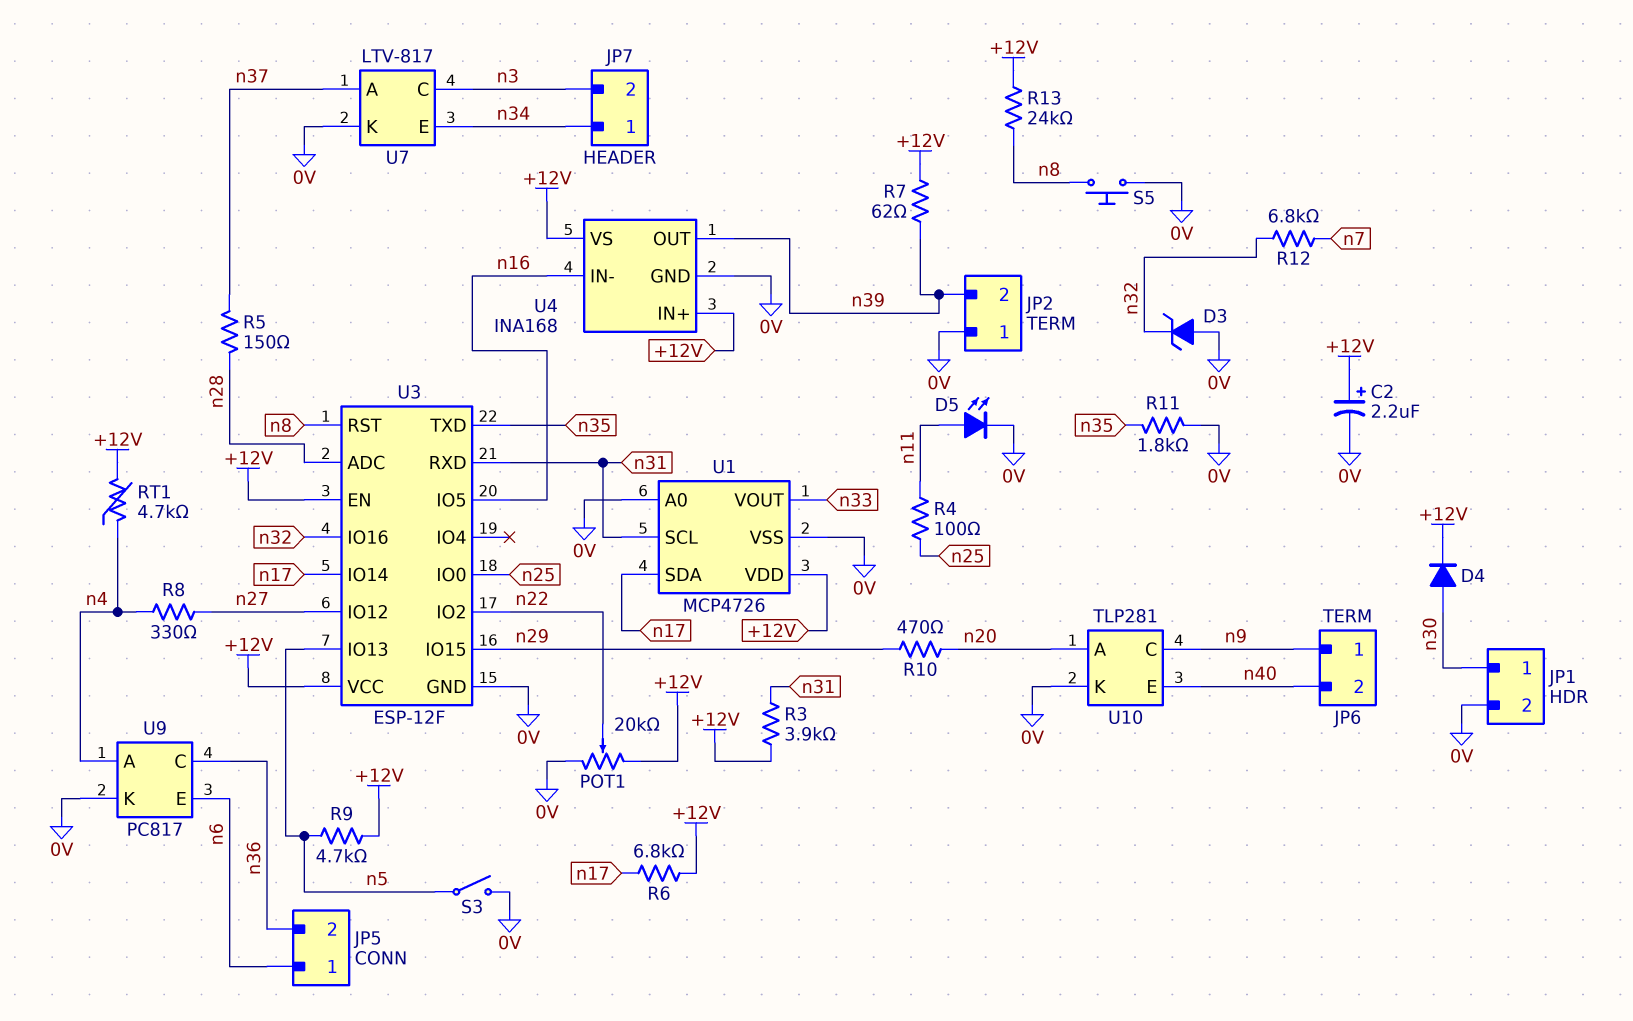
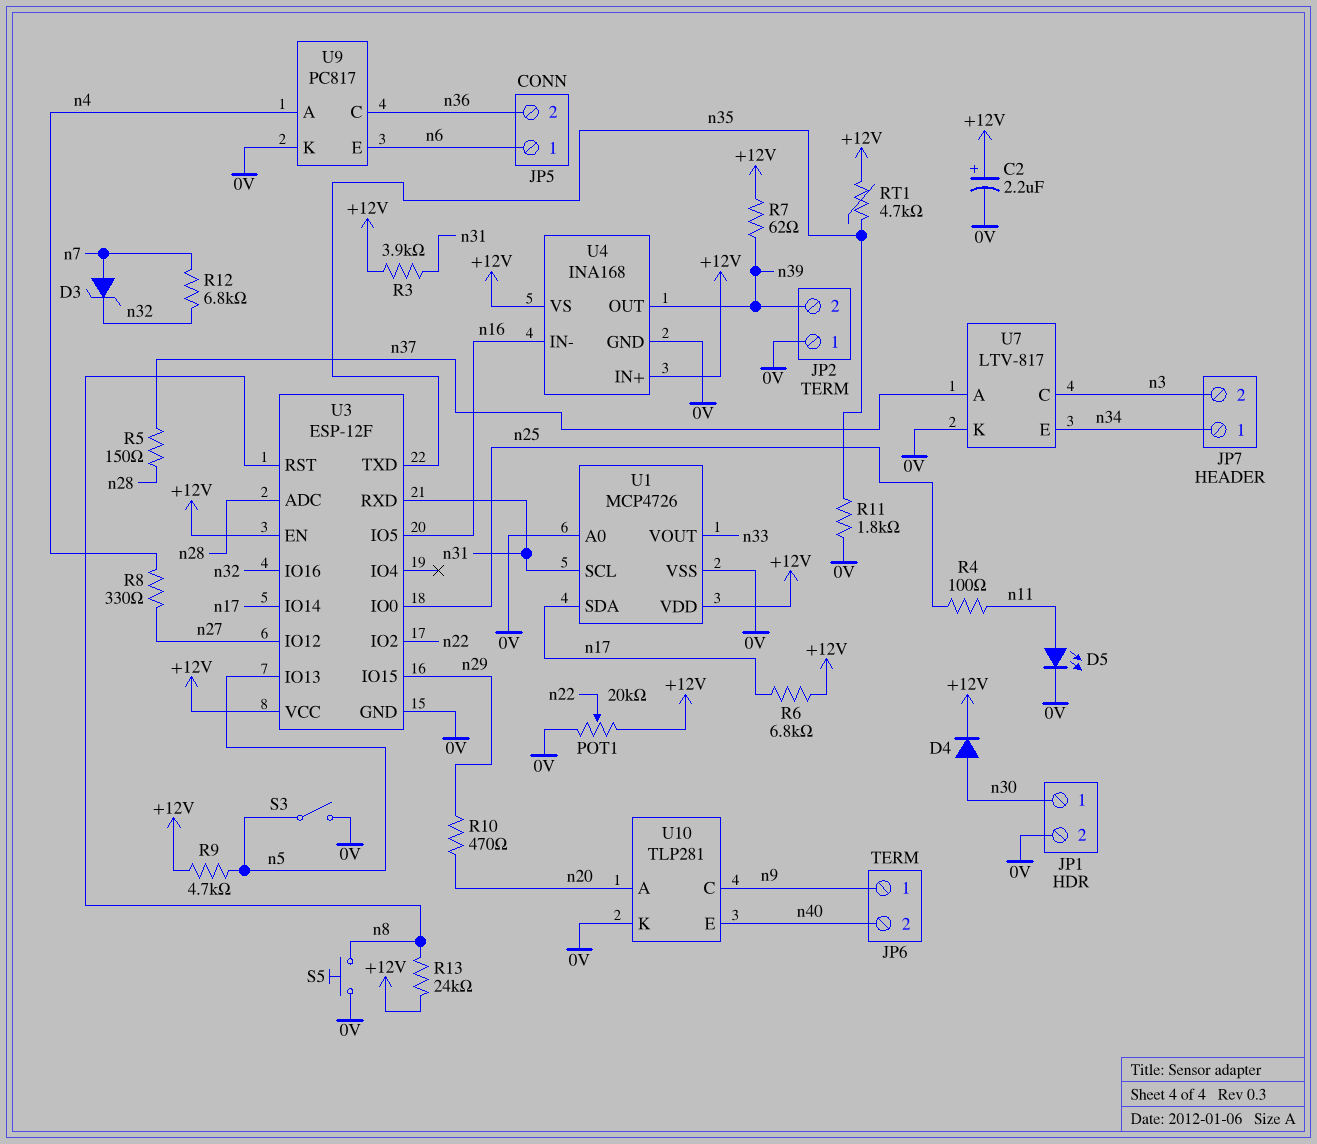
D3: zener (A 0V, K n32) -> zener (A n7, K n32)
RT1: 4.7k (+12V, n4) -> 4.7k (+12V, n35)

